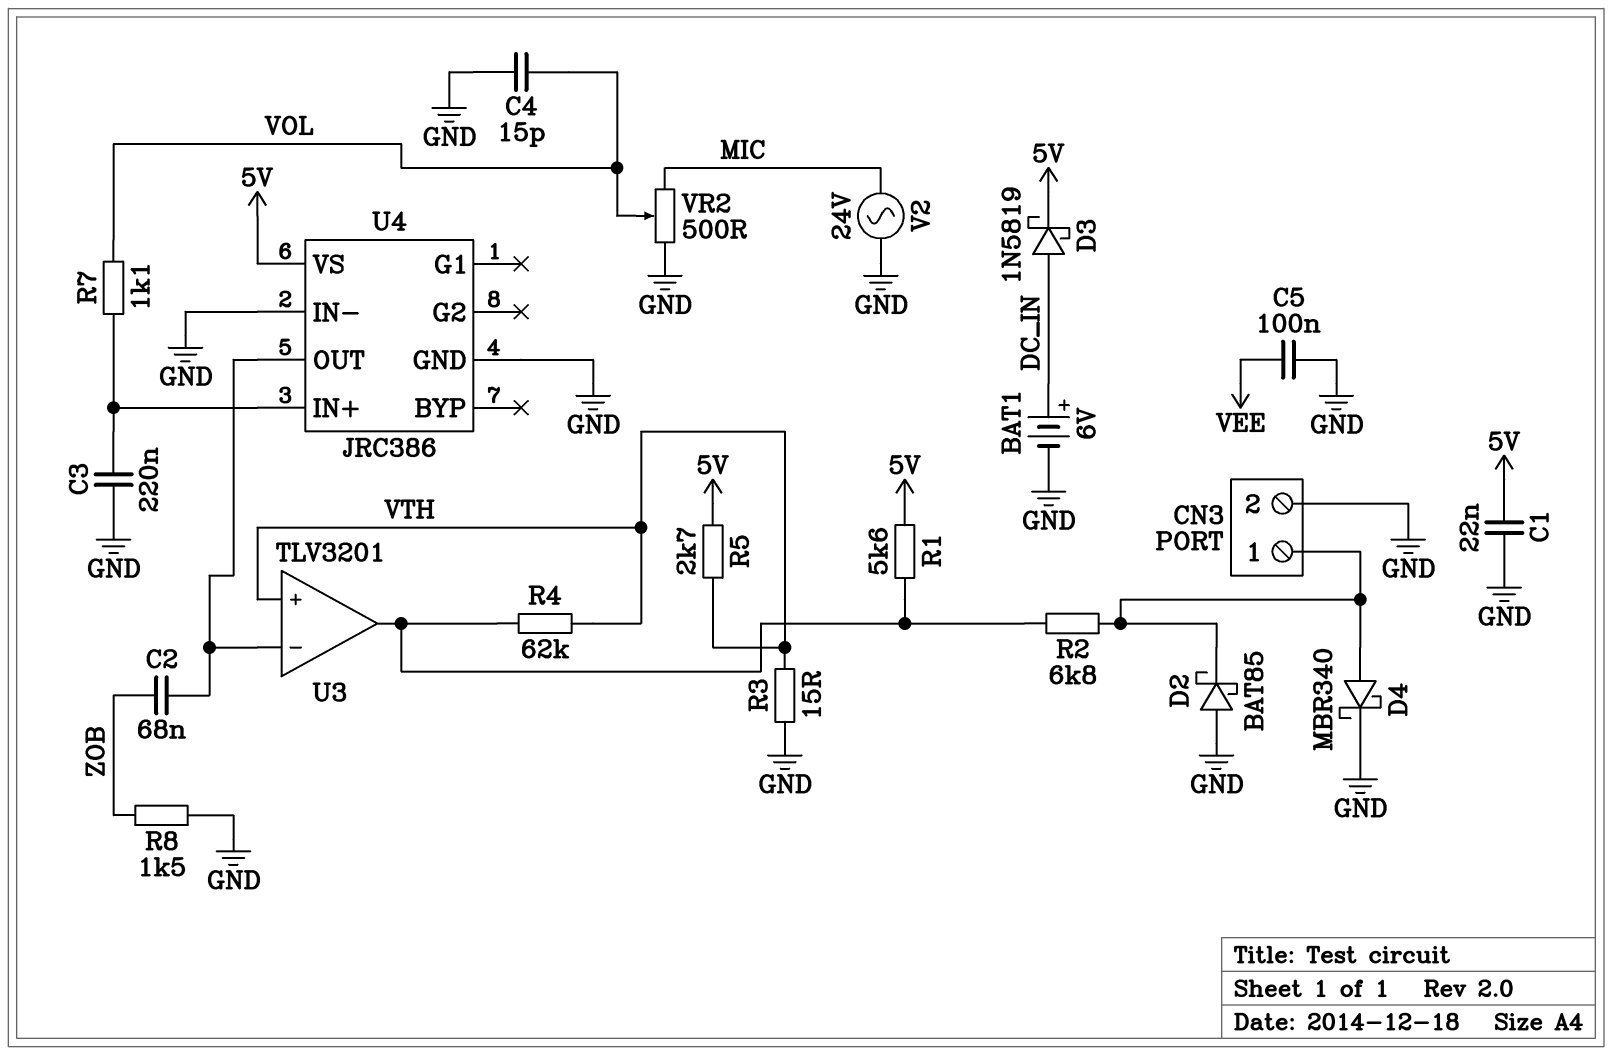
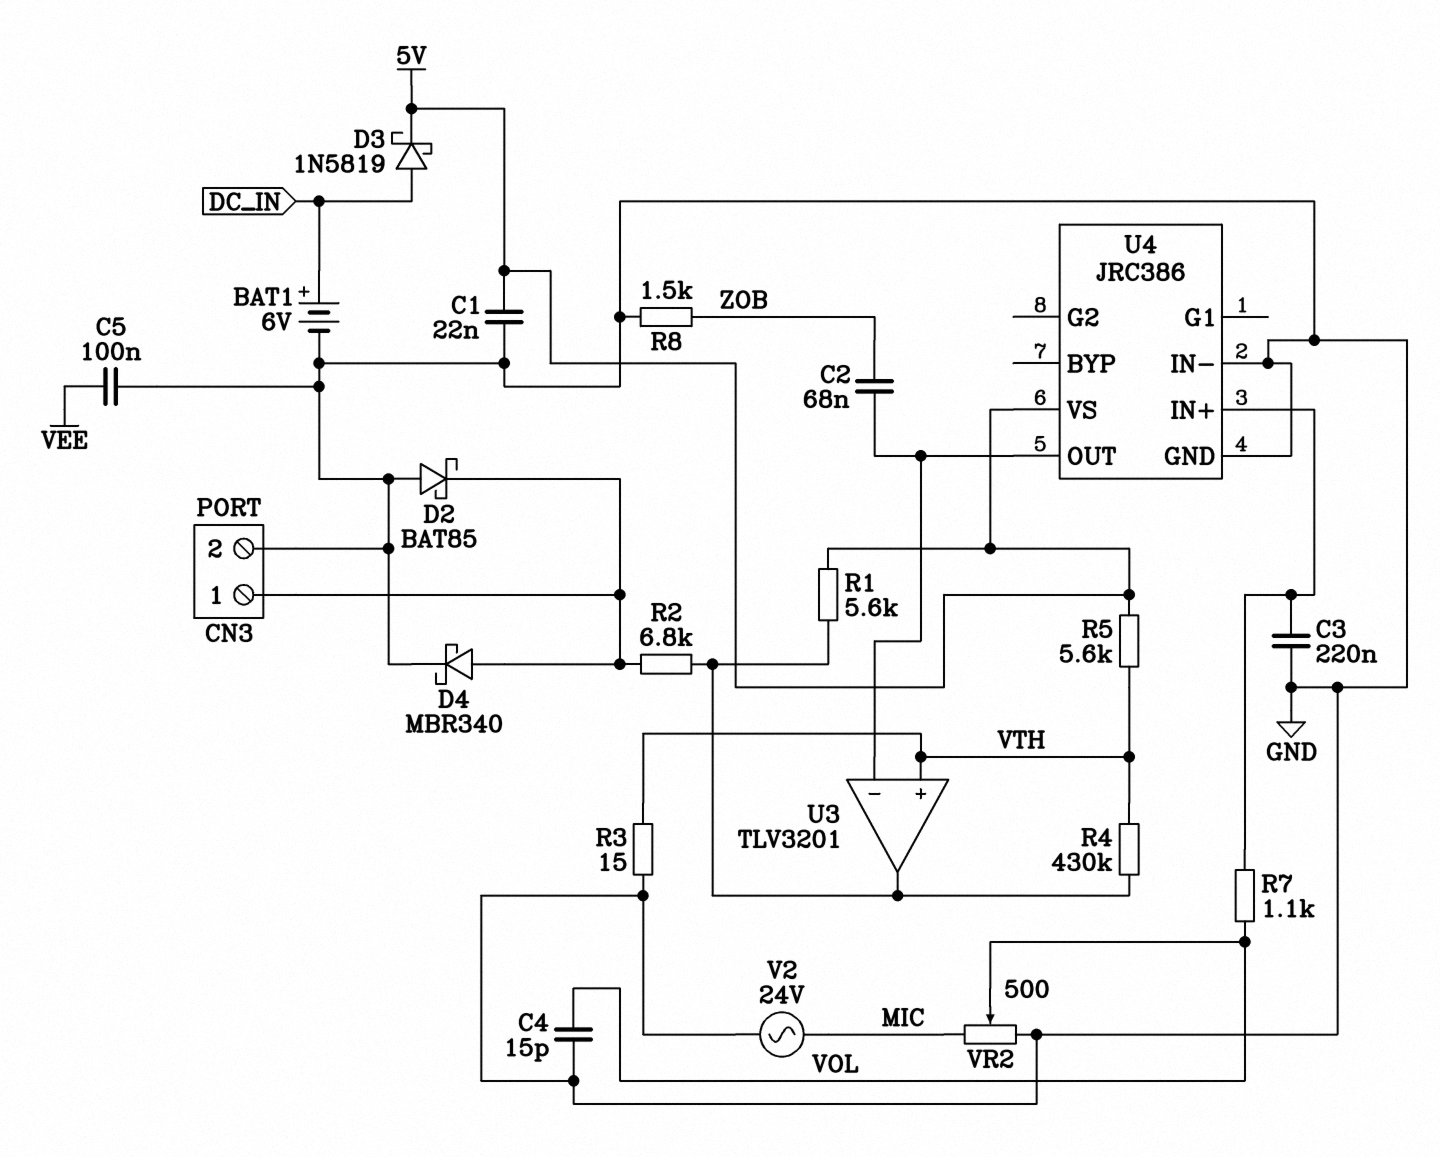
R4: 62k (U3/out, VTH) -> 430k (U3/out, VTH)
R5: 2.7k (5V, VTH) -> 5.6k (5V, VTH)

